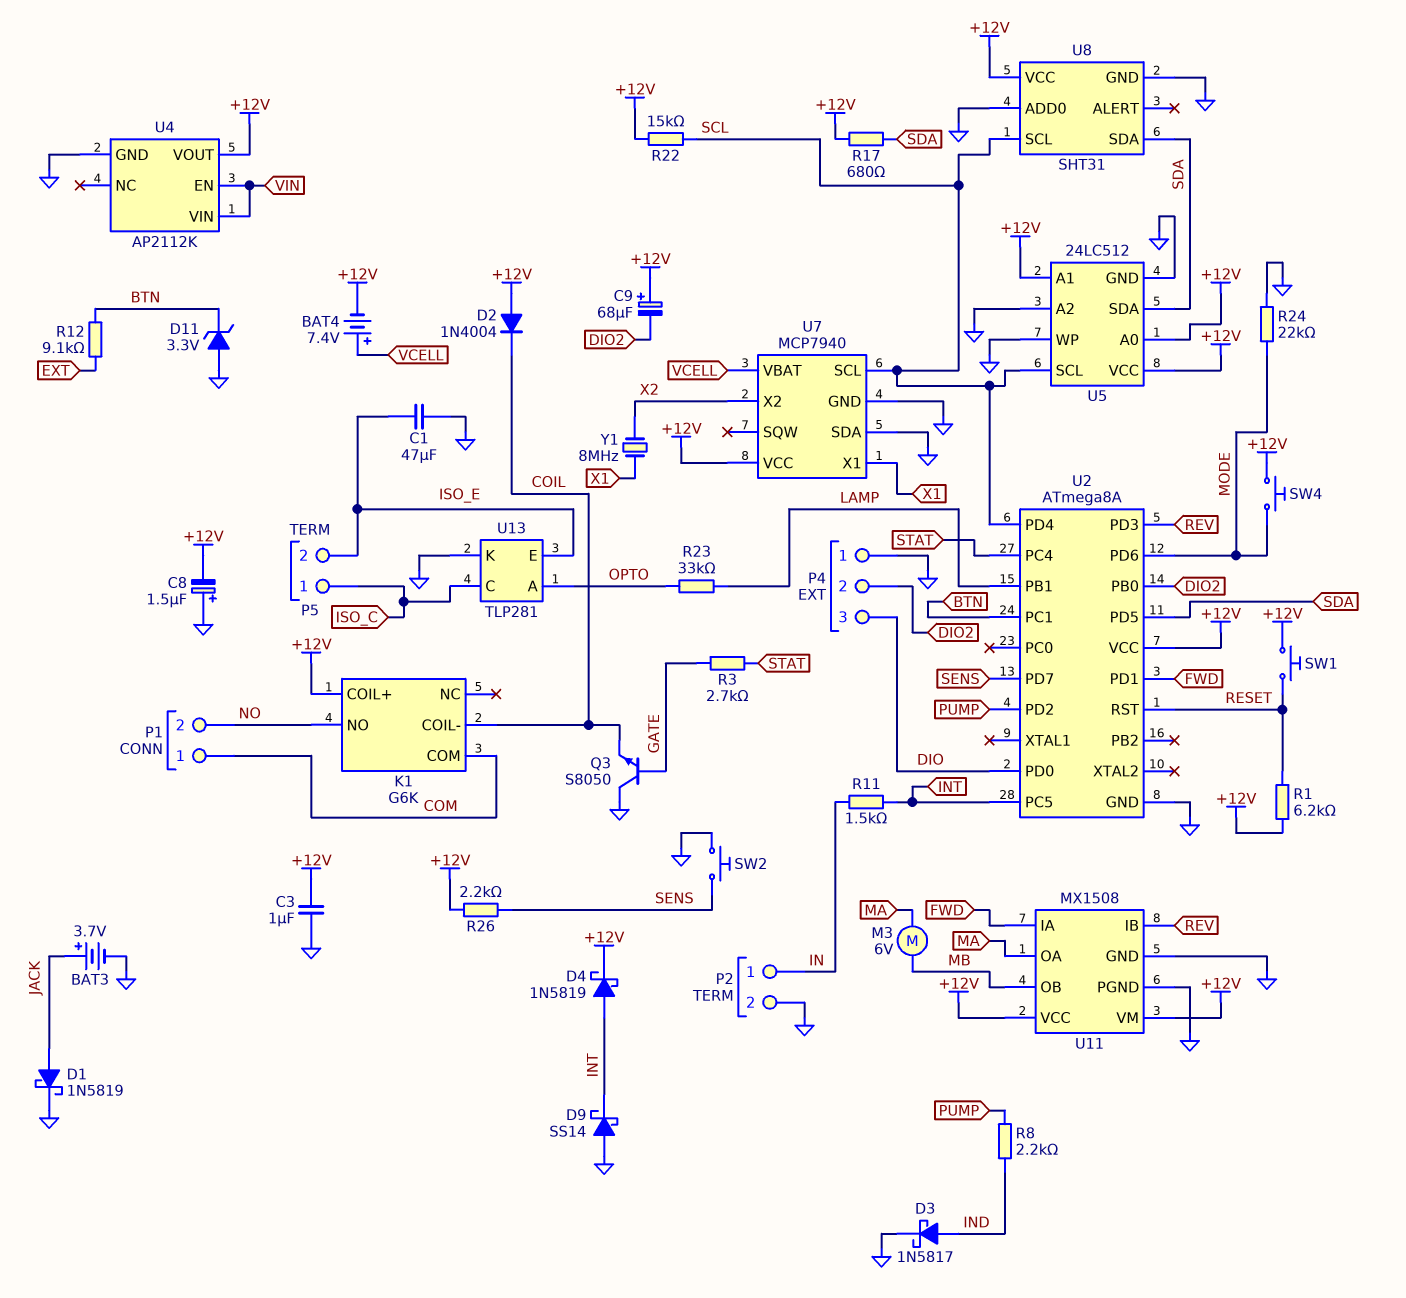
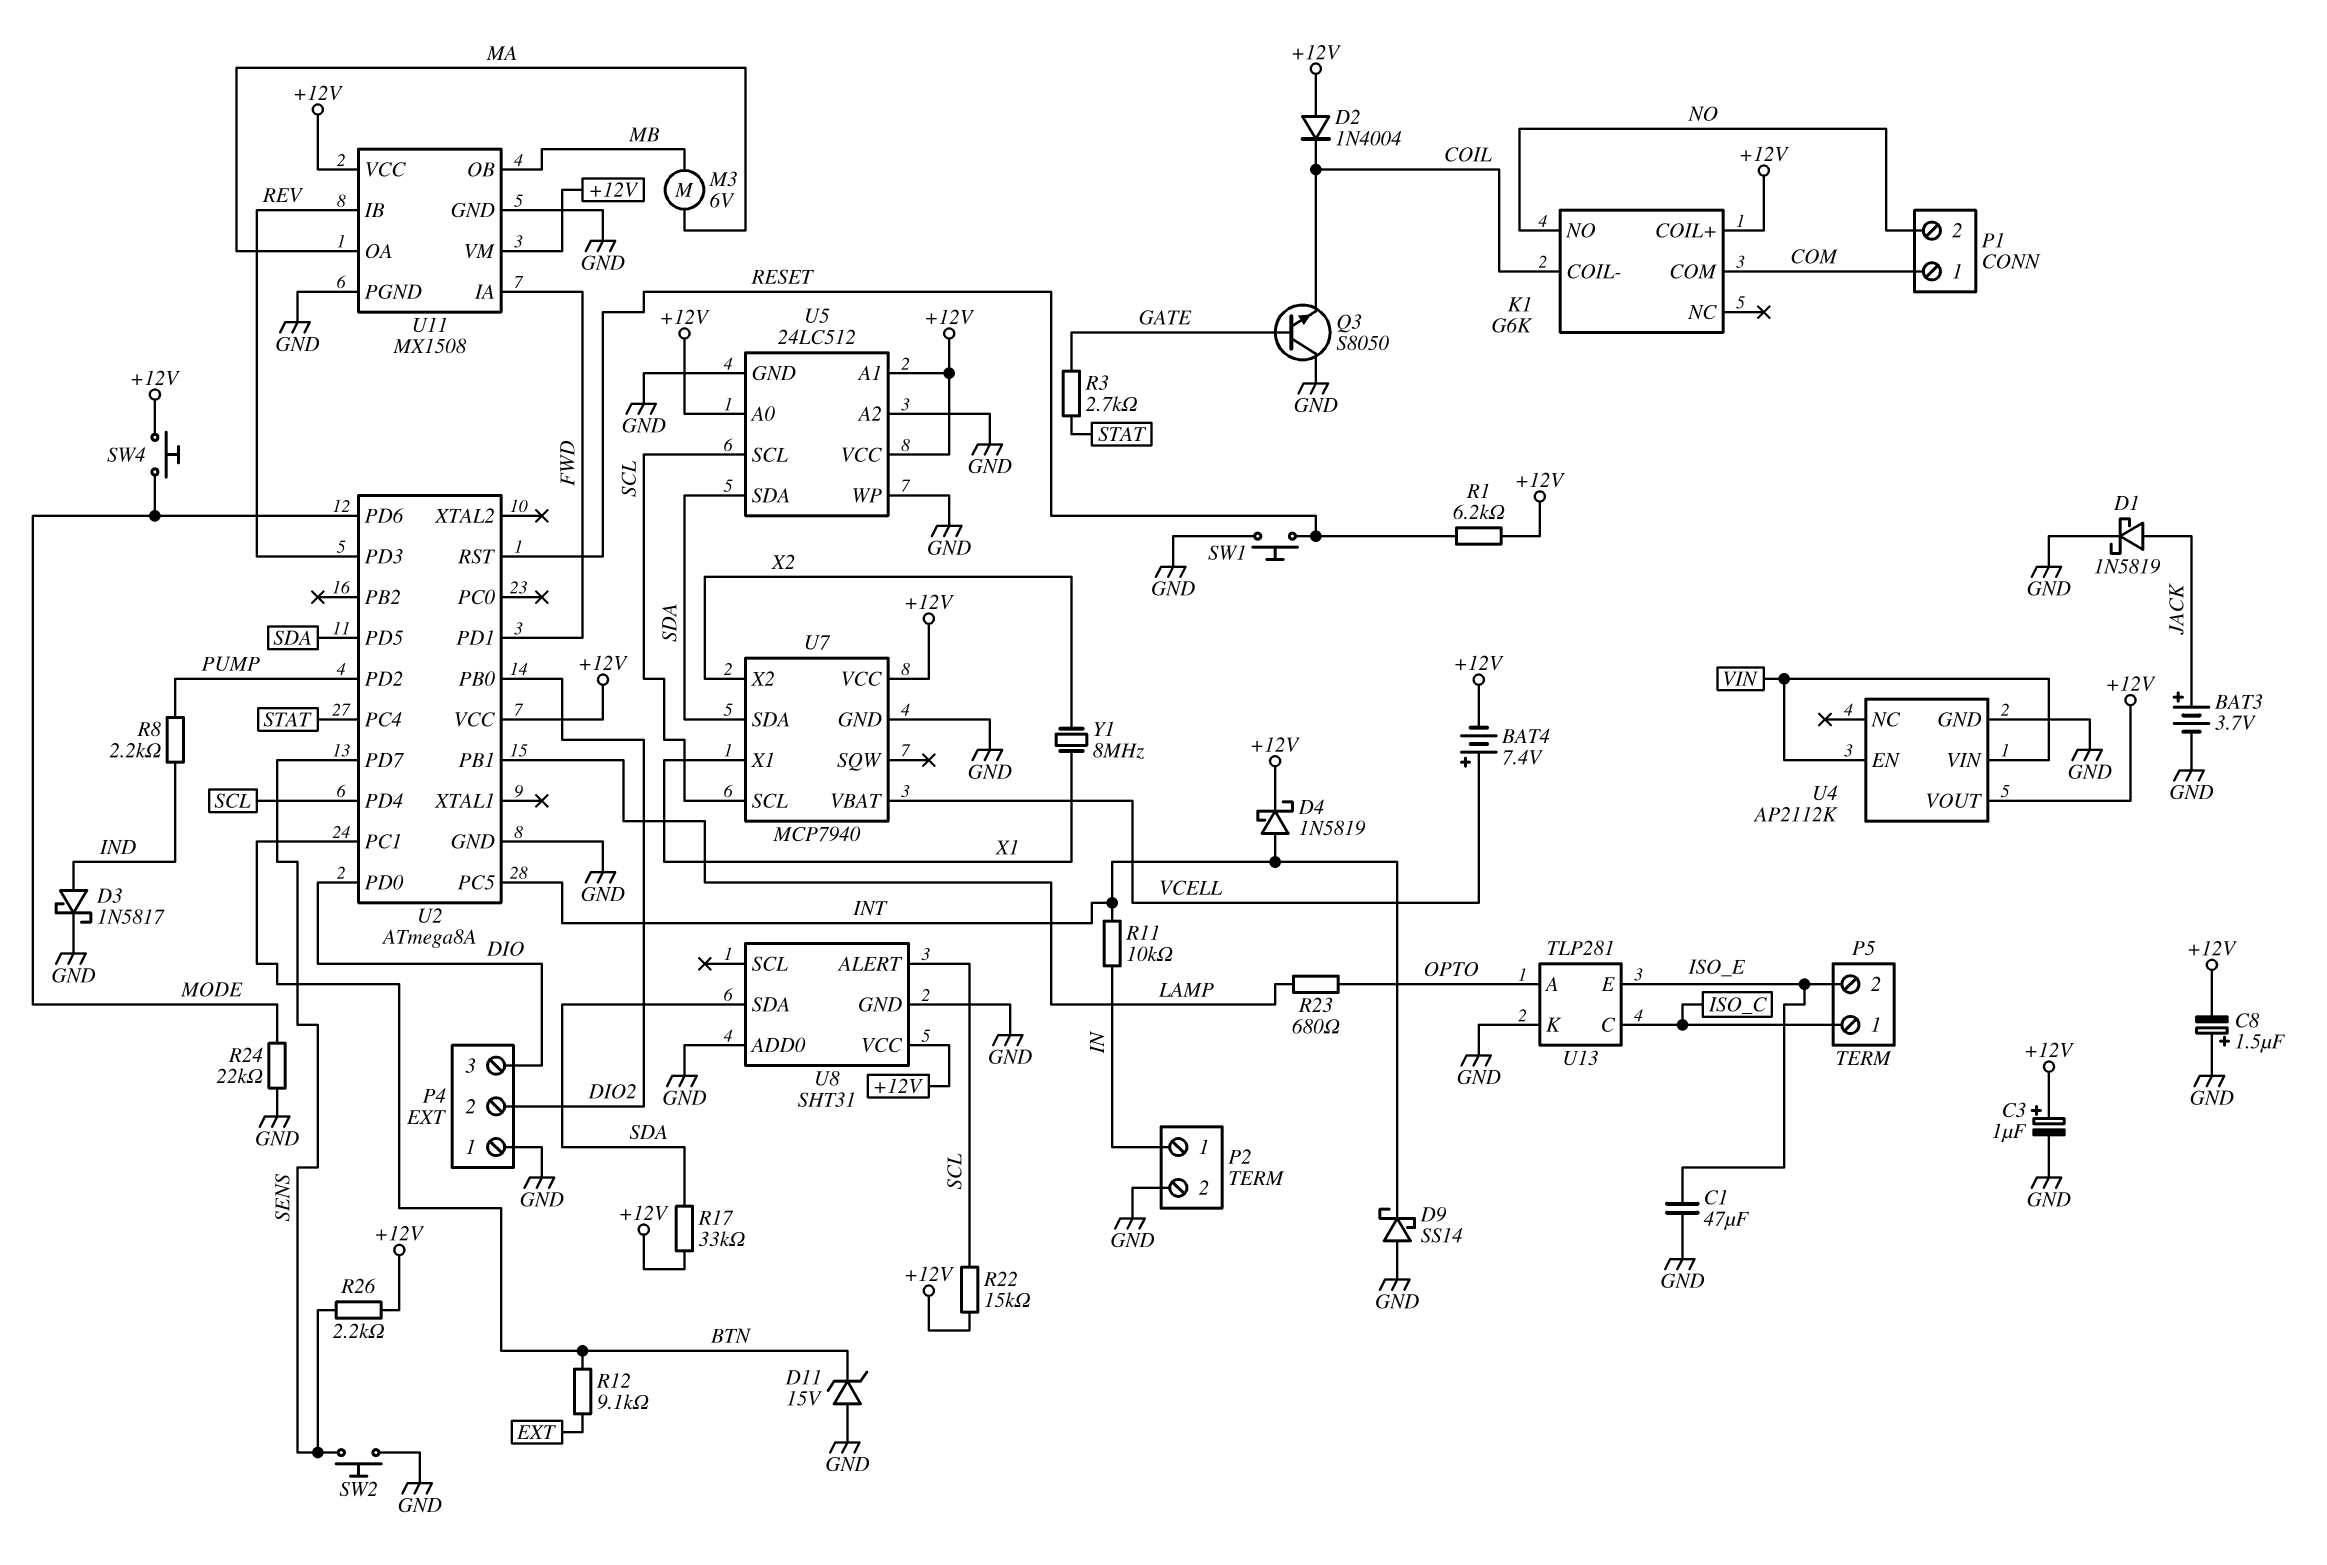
C3: 1uF (+12V, GND) -> 1uF (plus +12V, minus GND)
C9: 68uF (plus +12V, minus DIO2) -> none
D11: zener 3.3V (A GND, K BTN) -> zener 15V (A GND, K BTN)
R11: 1.5k (IN, INT) -> 10k (IN, INT)
R17: 680 (+12V, SDA) -> 33k (+12V, SDA)
R23: 33k (LAMP, OPTO) -> 680 (LAMP, OPTO)
SW1: button (+12V, RESET) -> button (GND, RESET)
U7 pin SDA: GND -> SDA
U8 pin ALERT: none -> SCL
U8 pin SCL: SCL -> none

